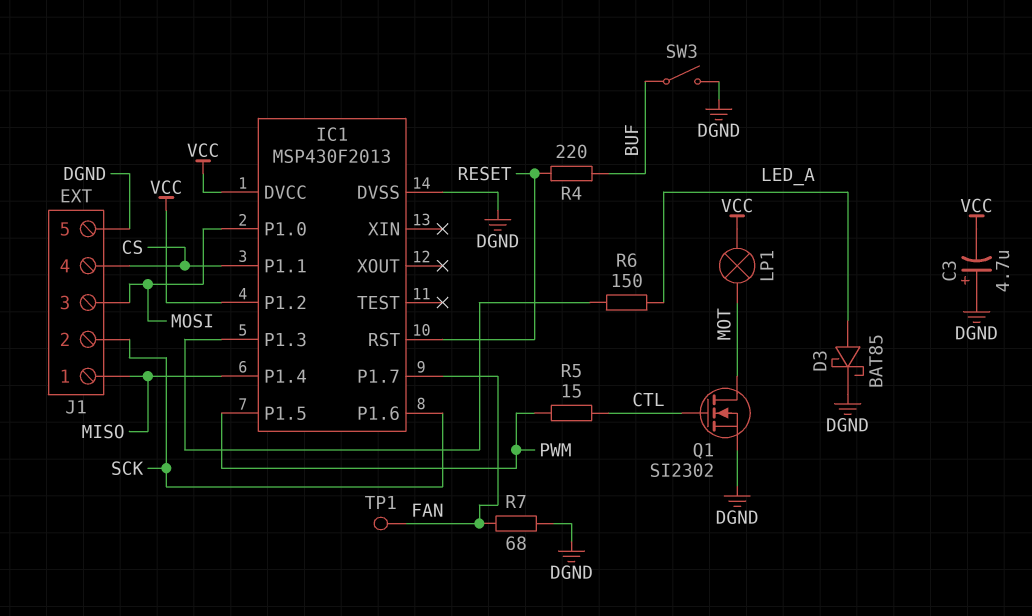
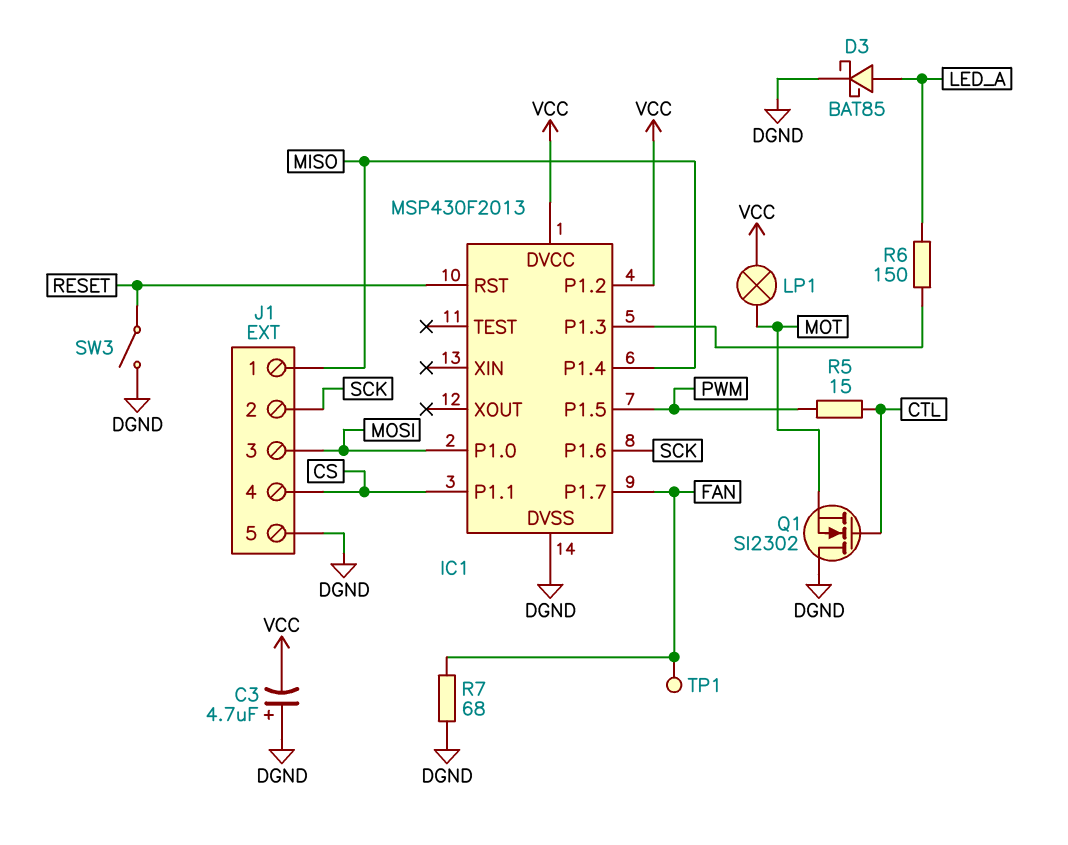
Q1: NMOS SI2302 (G CTL, D MOT, S DGND) -> NMOS SI2302 (G CTL, D DGND, S MOT)
R4: 220 (BUF, RESET) -> none
SW3: switch (BUF, DGND) -> switch (DGND, RESET)

